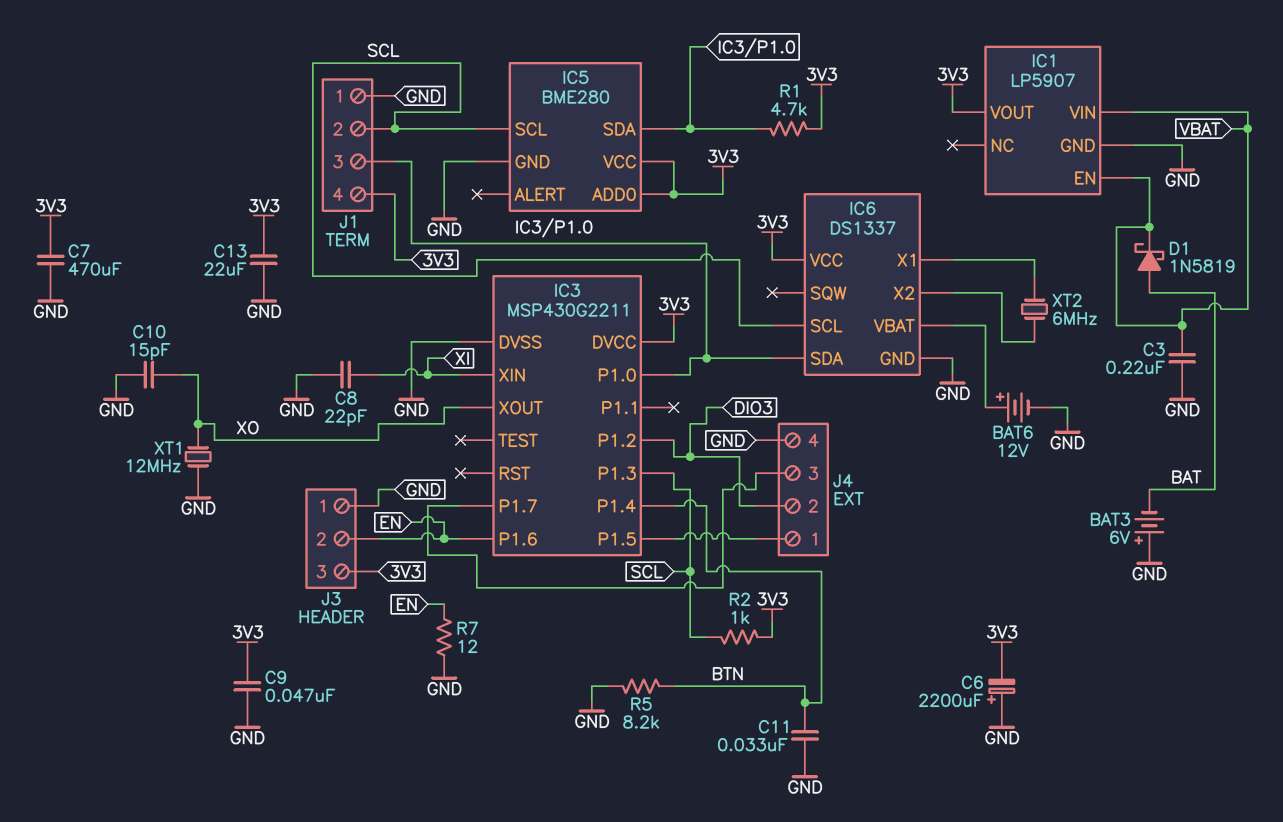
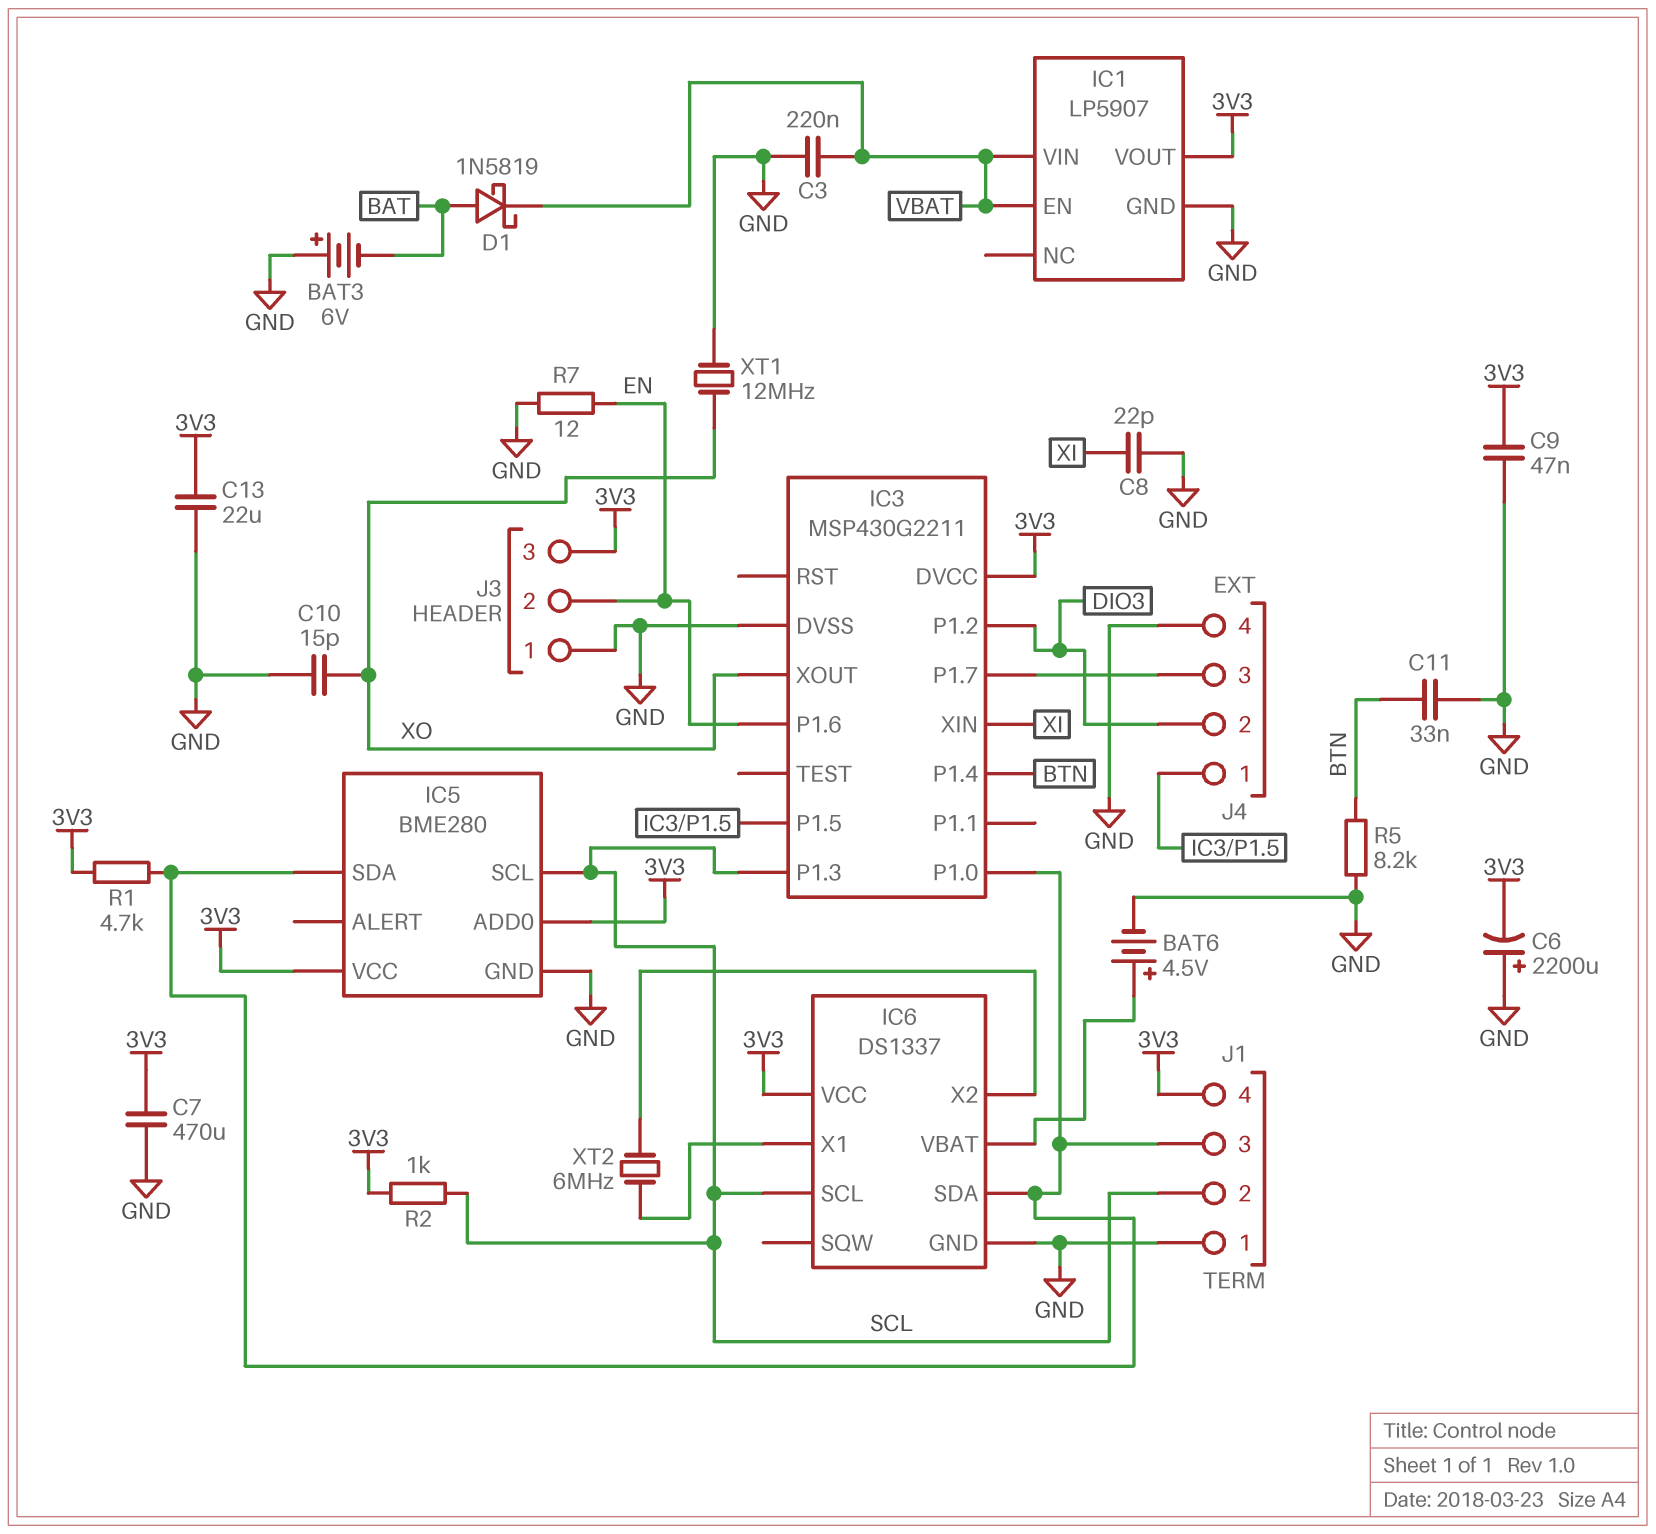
BAT6: 12V (plus IC6/VBAT, minus GND) -> 4.5V (plus IC6/VBAT, minus GND)

